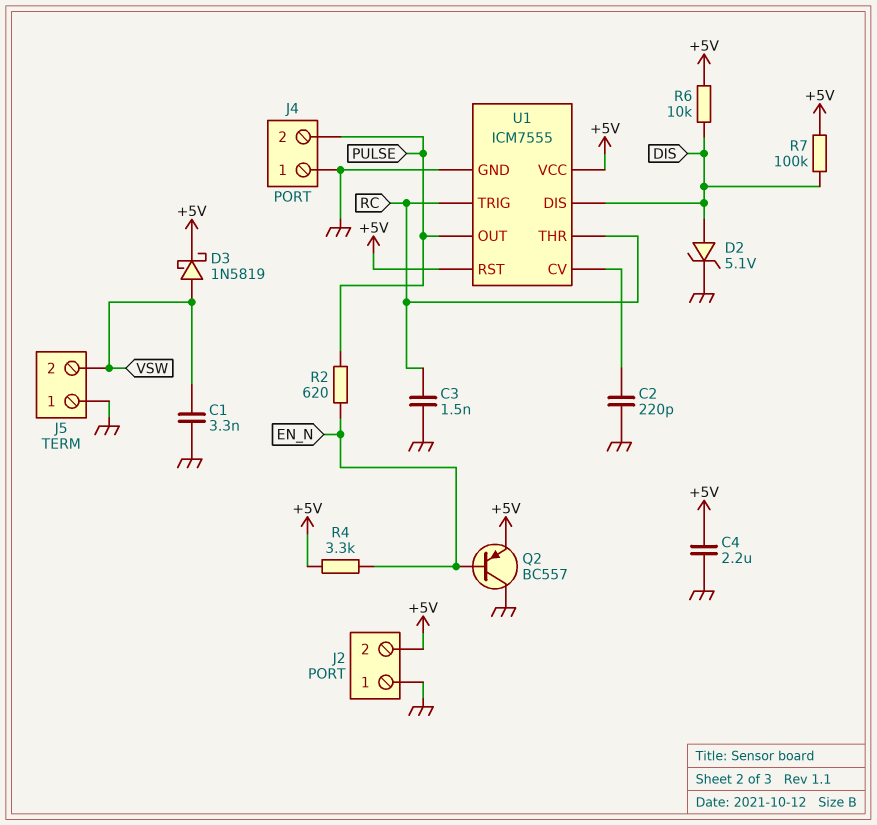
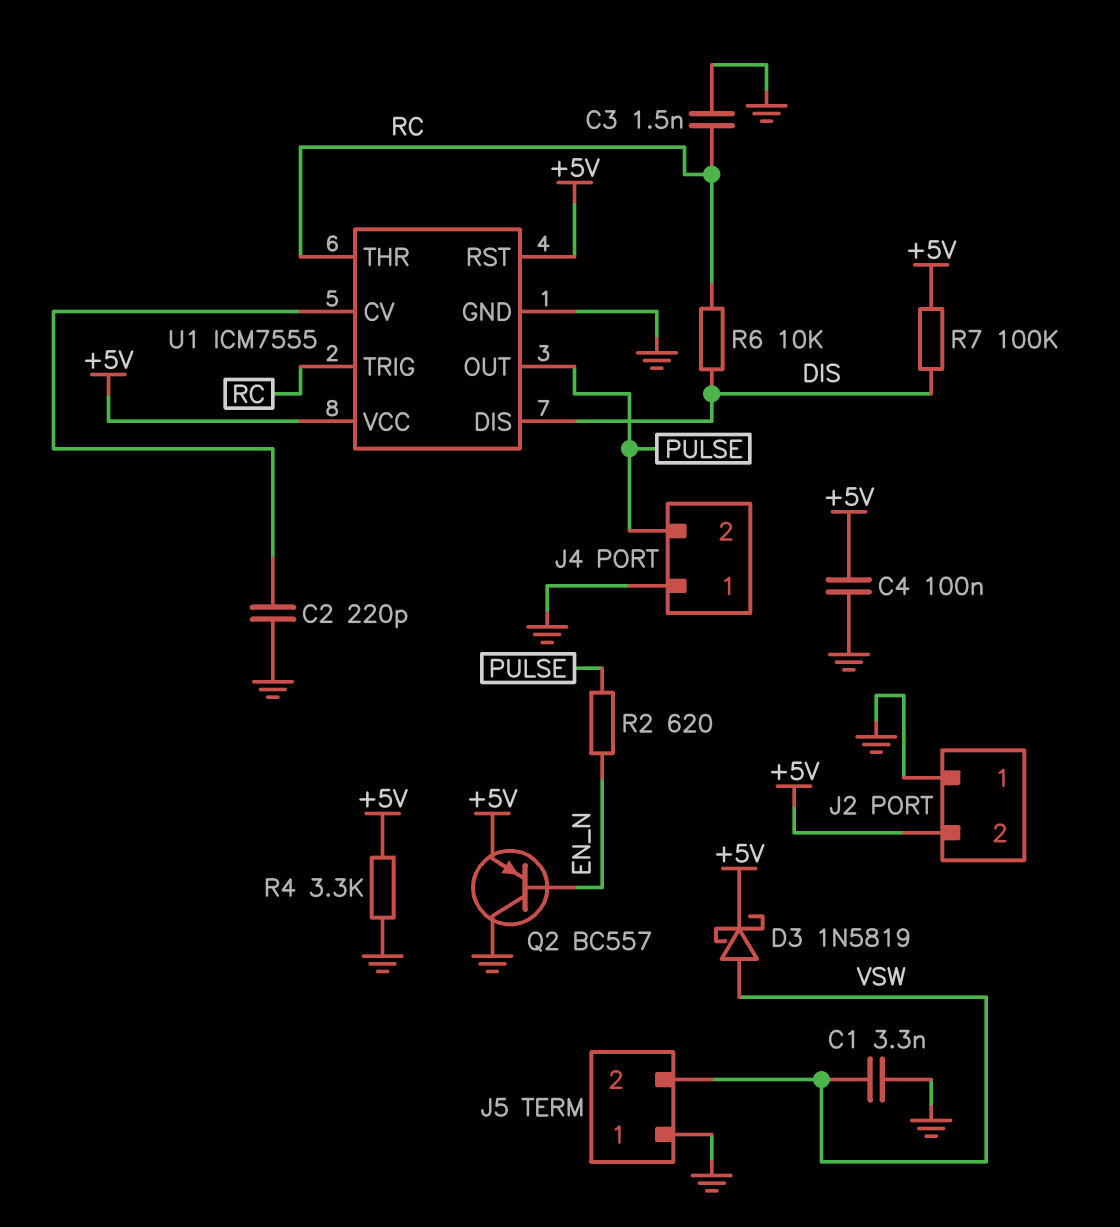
C4: 2.2uF (+5V, GND) -> 100nF (+5V, GND)
D2: zener 5.1V (A DIS, K GND) -> none
R4: 3.3k (+5V, EN_N) -> 3.3k (+5V, GND)
R6: 10k (+5V, DIS) -> 10k (DIS, RC)

